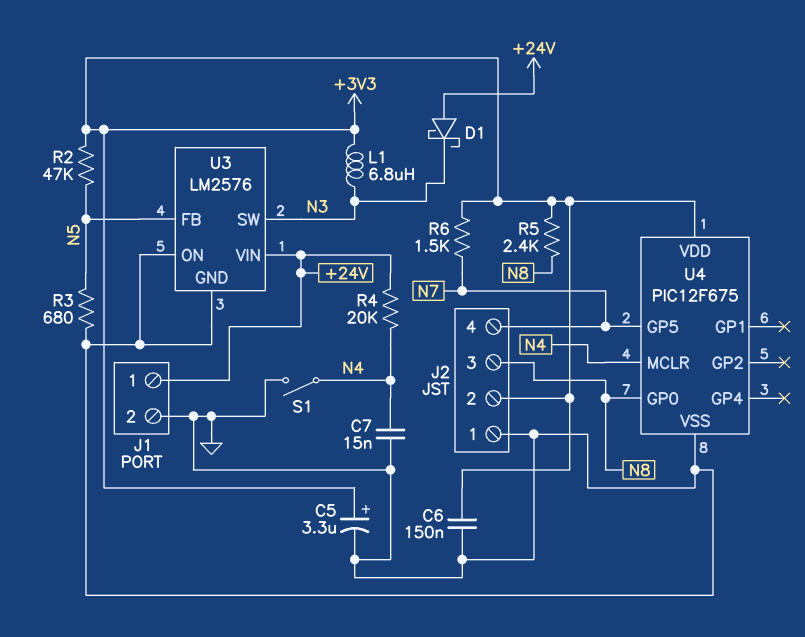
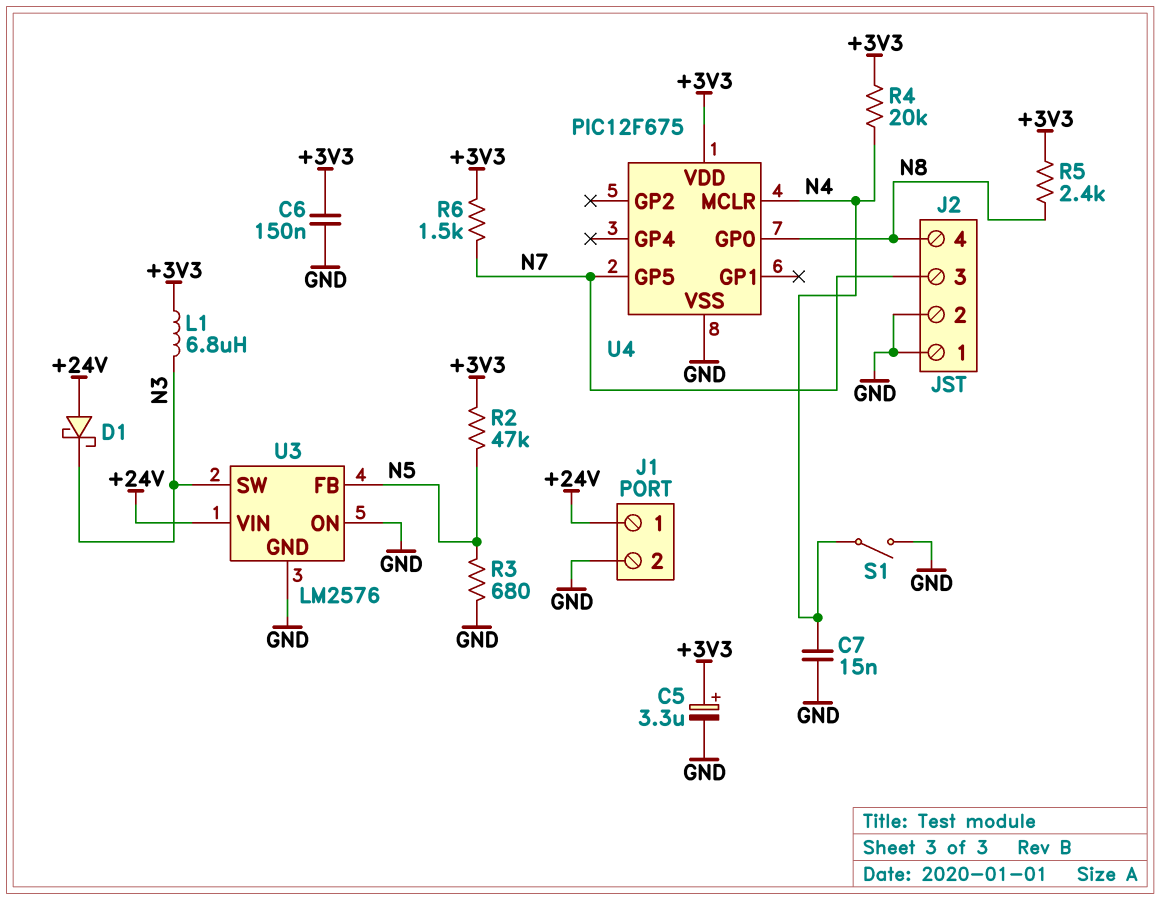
J2 pin 2: +3V3 -> GND
J2 pin 3: N8 -> N7
J2 pin 4: N7 -> N8
R4: 20k (+24V, N4) -> 20k (+3V3, N4)

